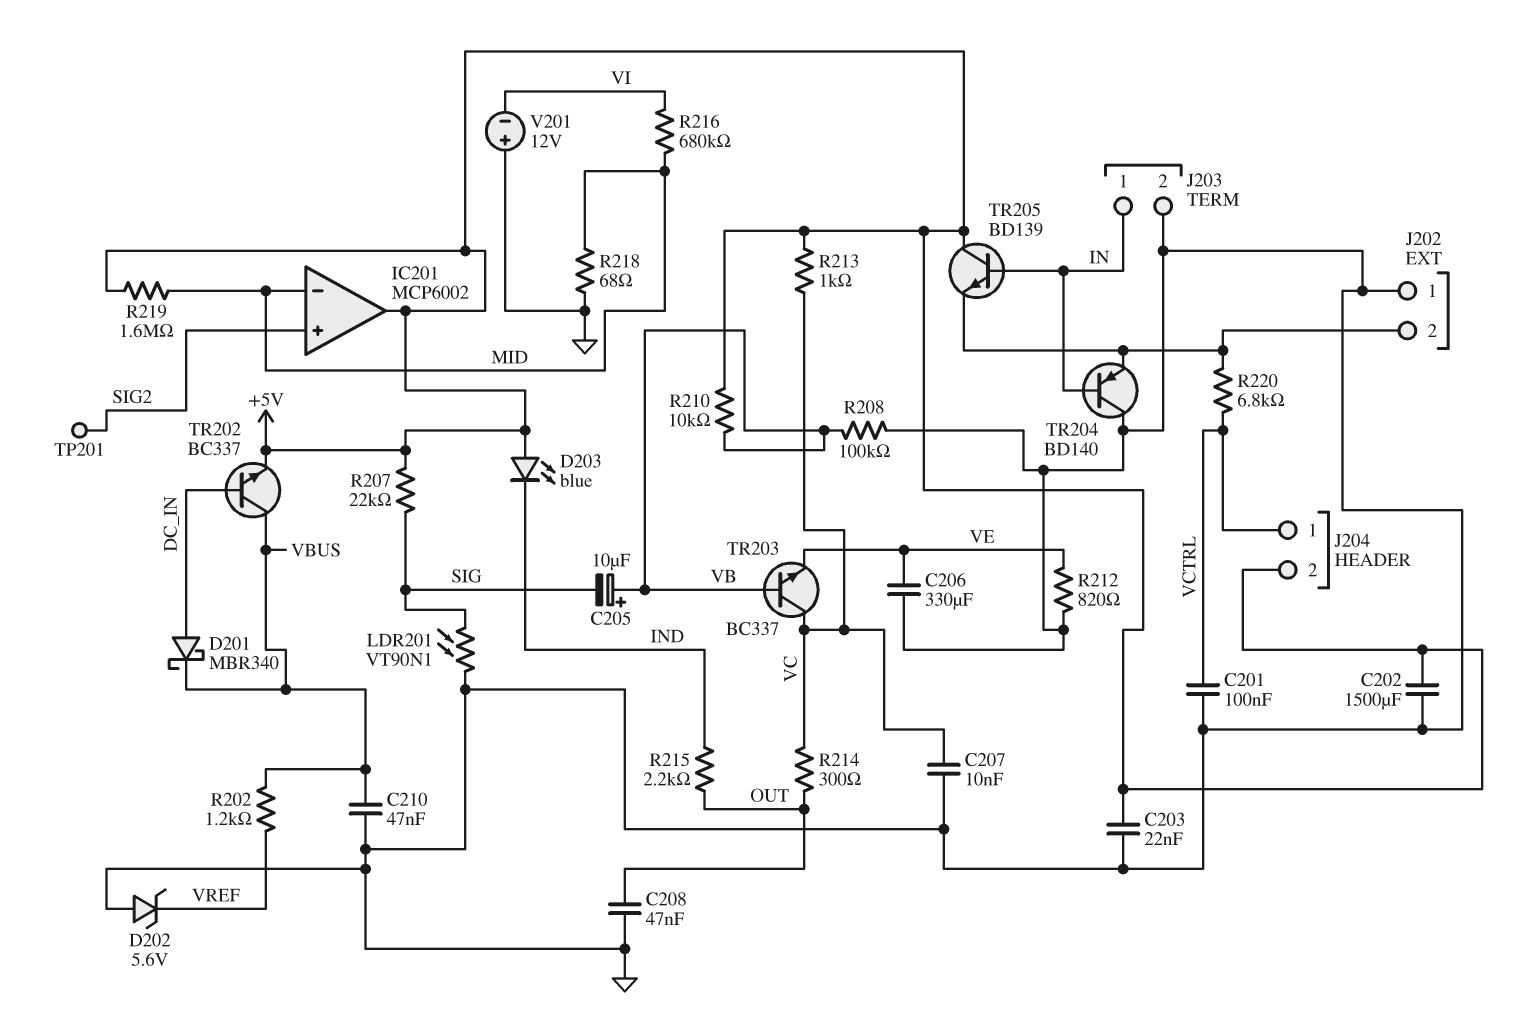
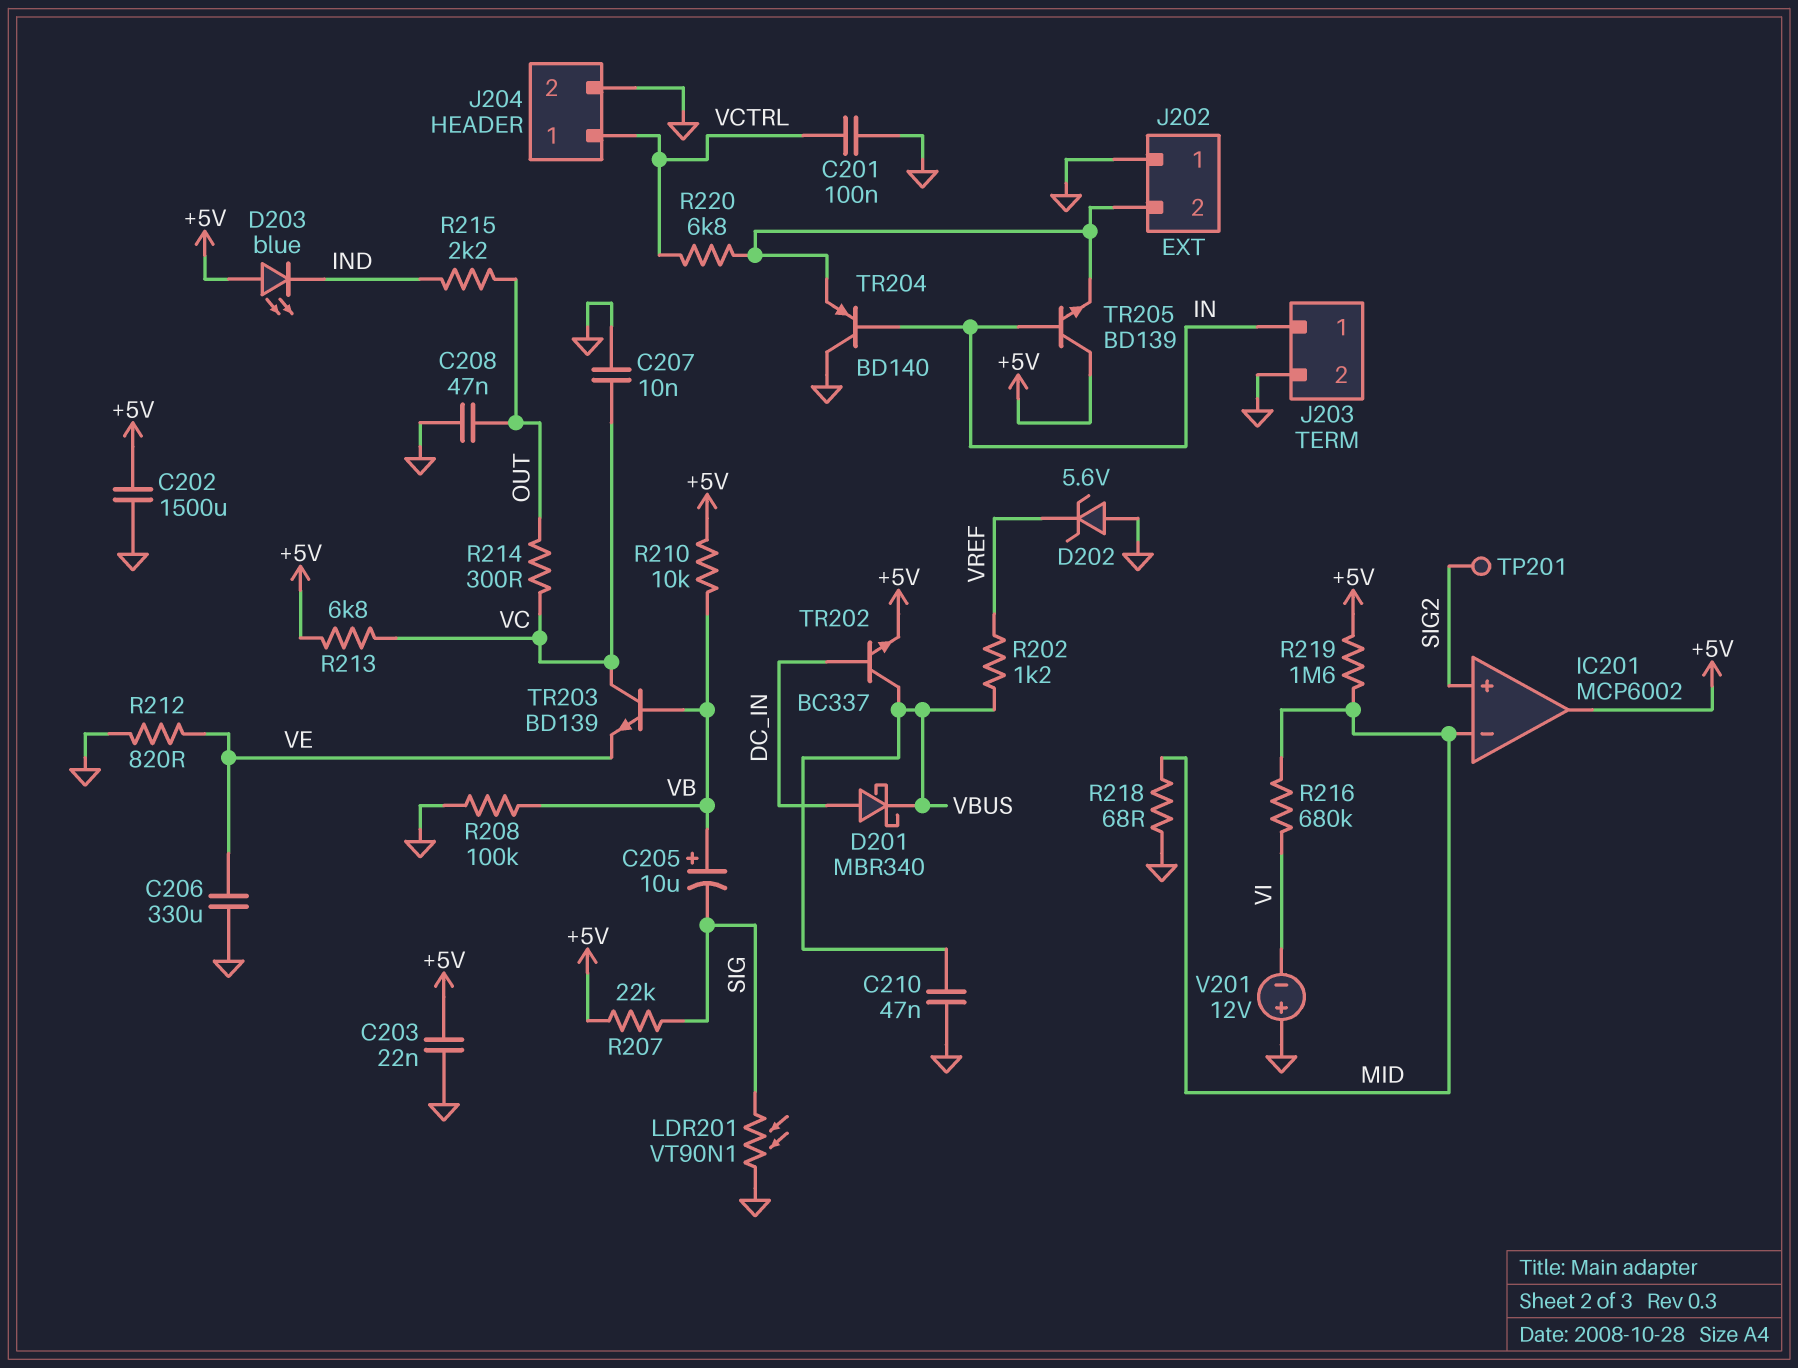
J204 pin 2: +5V -> GND
R213: 1k (+5V, VC) -> 6.8k (+5V, VC)
TR203: NPN BC337 (B VB, C VC, E VE) -> NPN BD139 (B VB, C VC, E VE)

